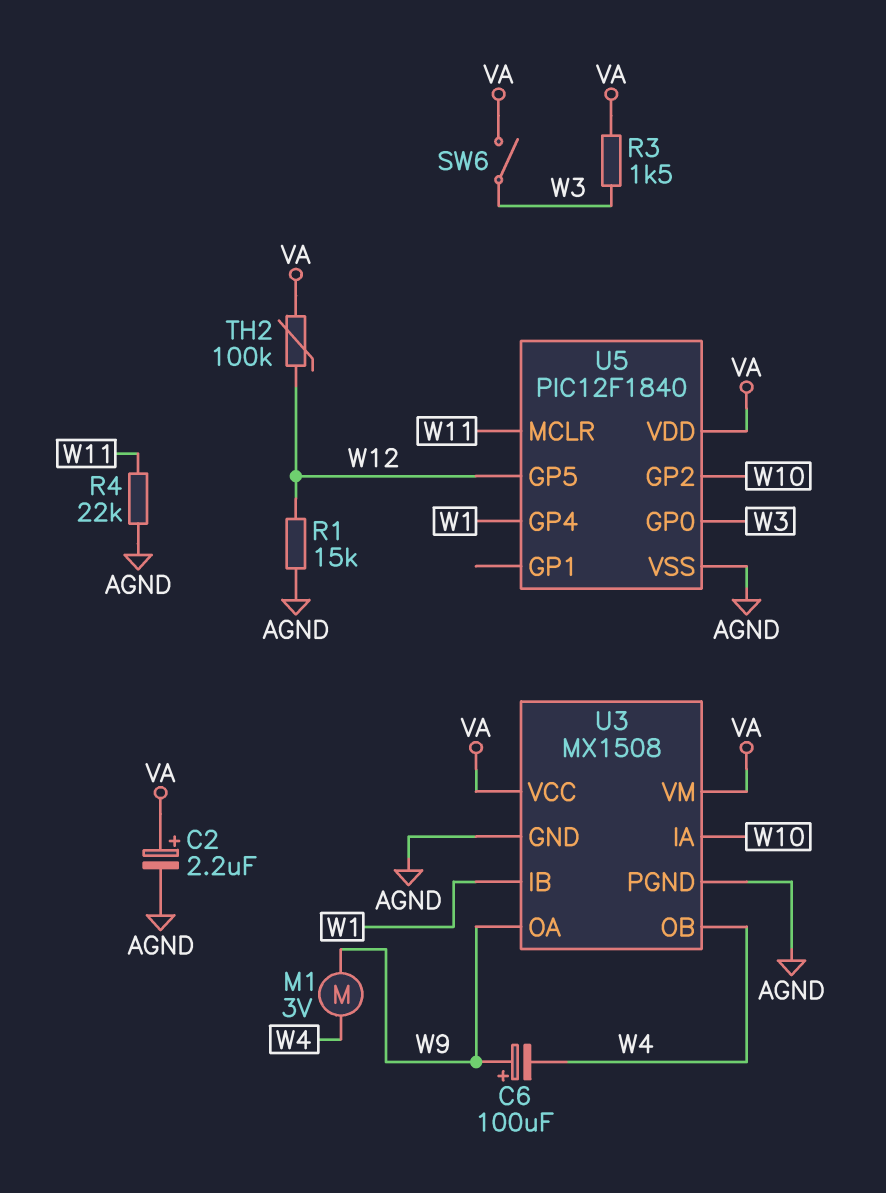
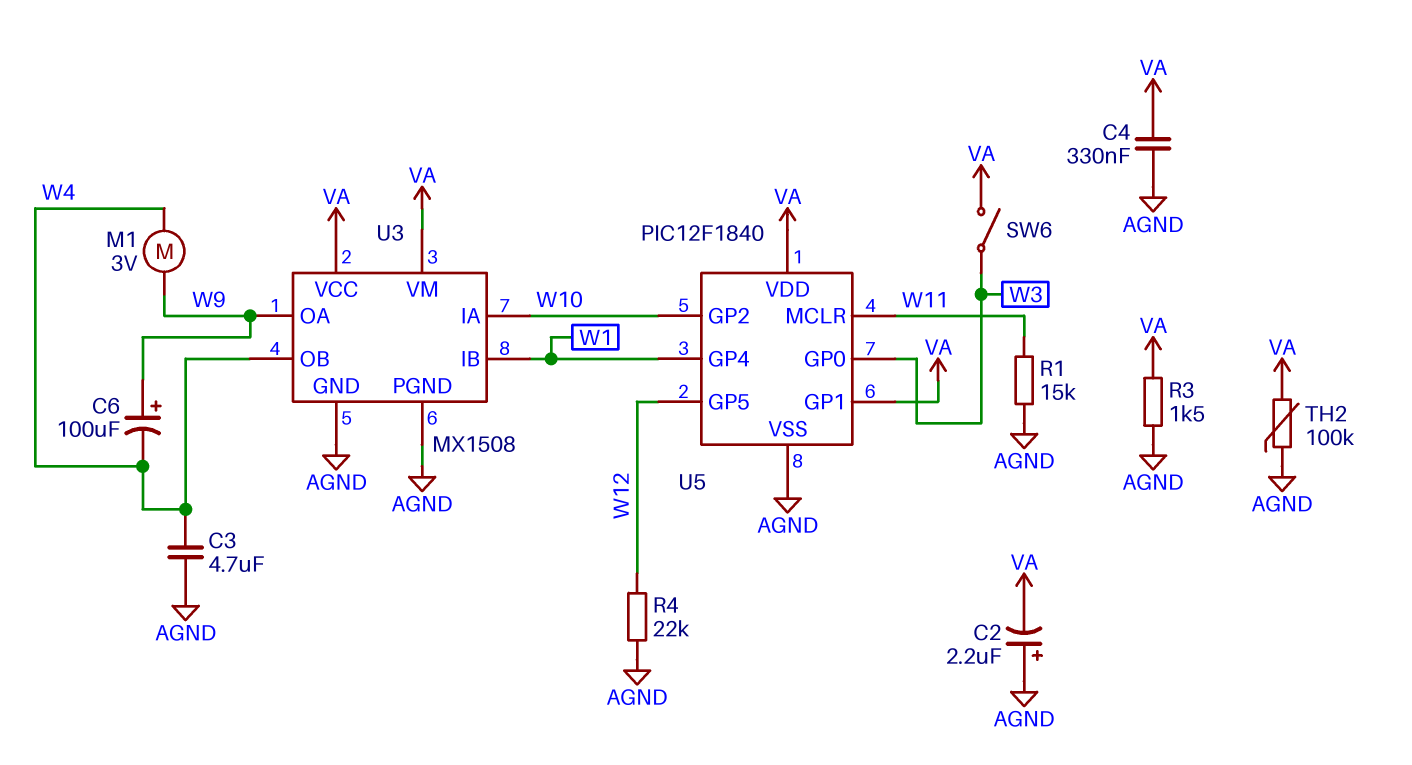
C2: 2.2uF (plus VA, minus AGND) -> 2.2uF (plus AGND, minus VA)
C3: none -> 4.7uF (AGND, W4)
C4: none -> 330nF (AGND, VA)
R1: 15k (AGND, W12) -> 15k (AGND, W11)
R3: 1.5k (VA, W3) -> 1.5k (AGND, VA)
R4: 22k (AGND, W11) -> 22k (AGND, W12)
TH2: 100k (VA, W12) -> 100k (AGND, VA)
U5 pin GP1: none -> VA

